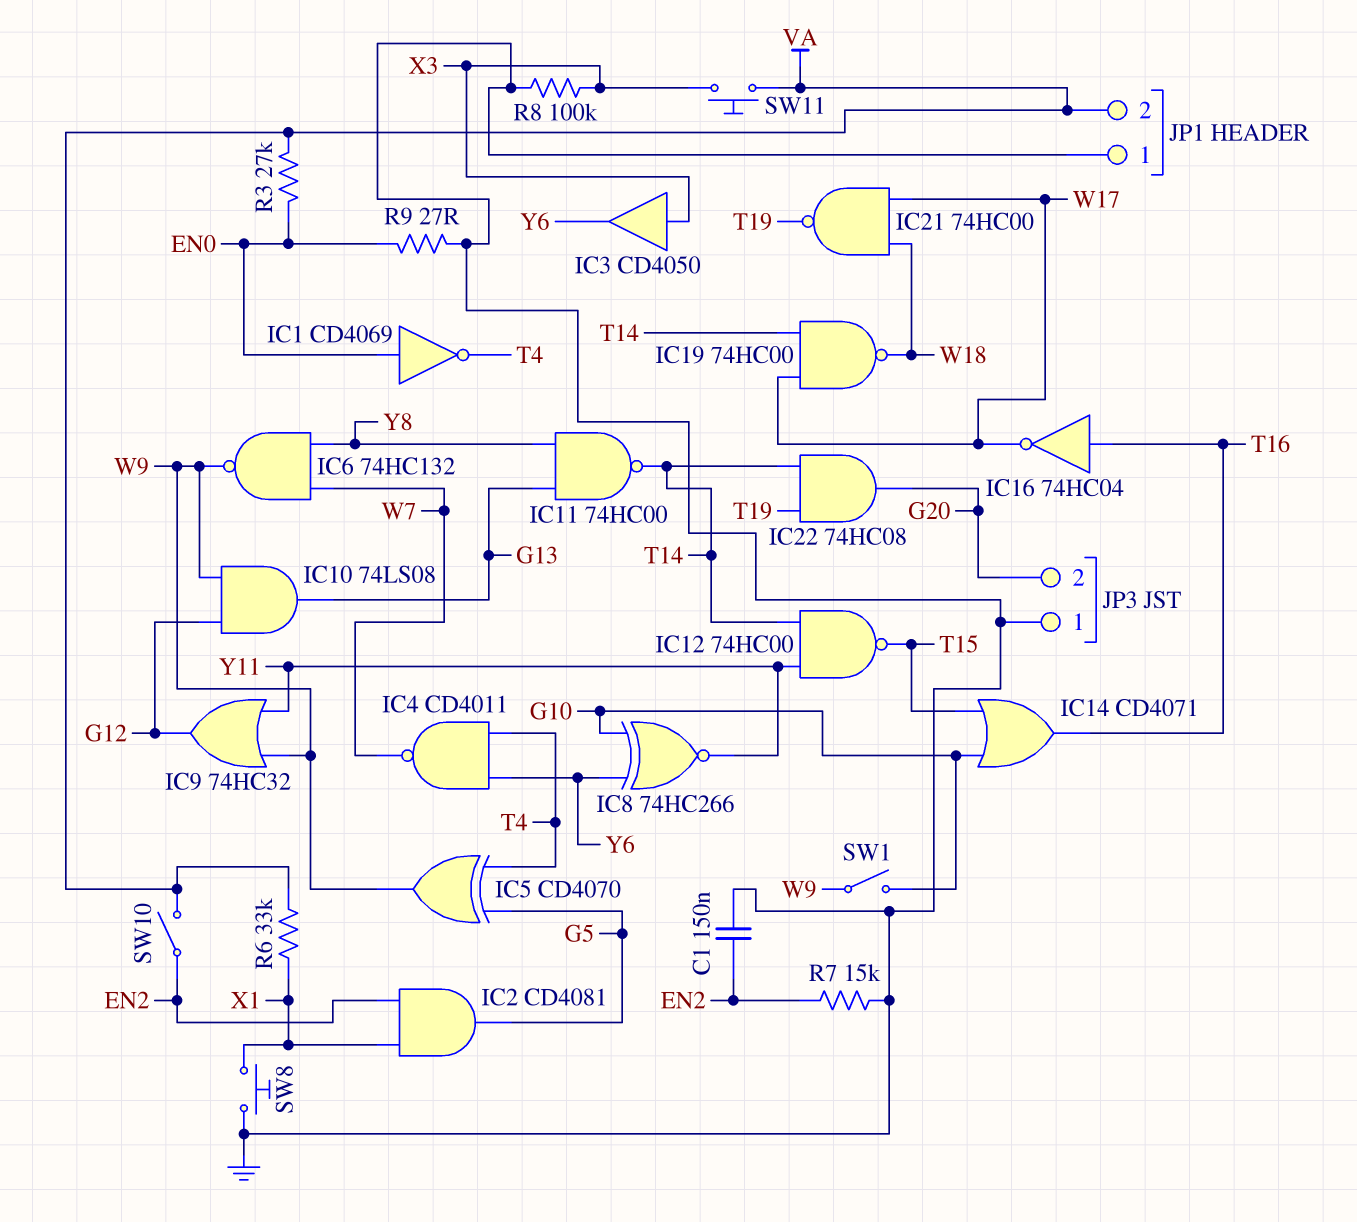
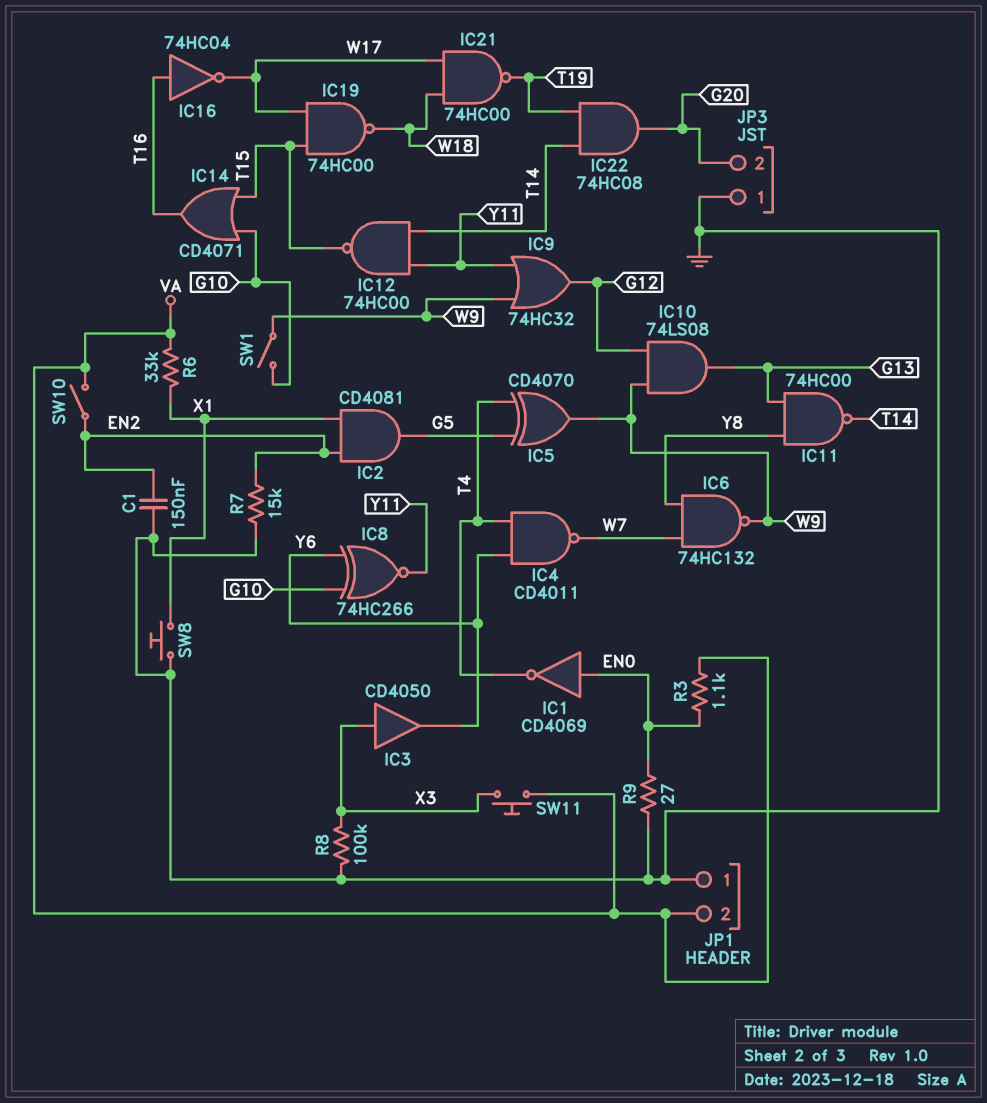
IC19: NAND 74HC00 (in T14, in W17, out W18) -> NAND 74HC00 (in T15, in W17, out W18)
R3: 27k (EN0, VA) -> 1.1k (EN0, VA)

